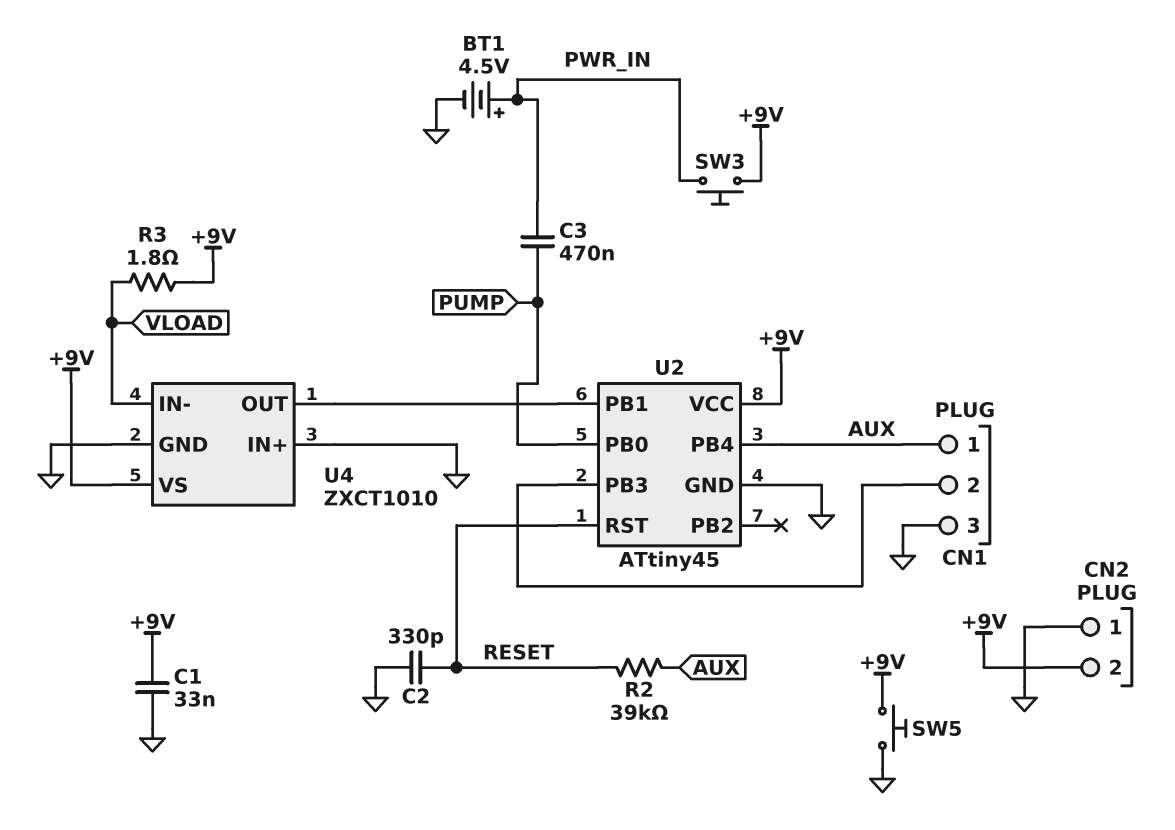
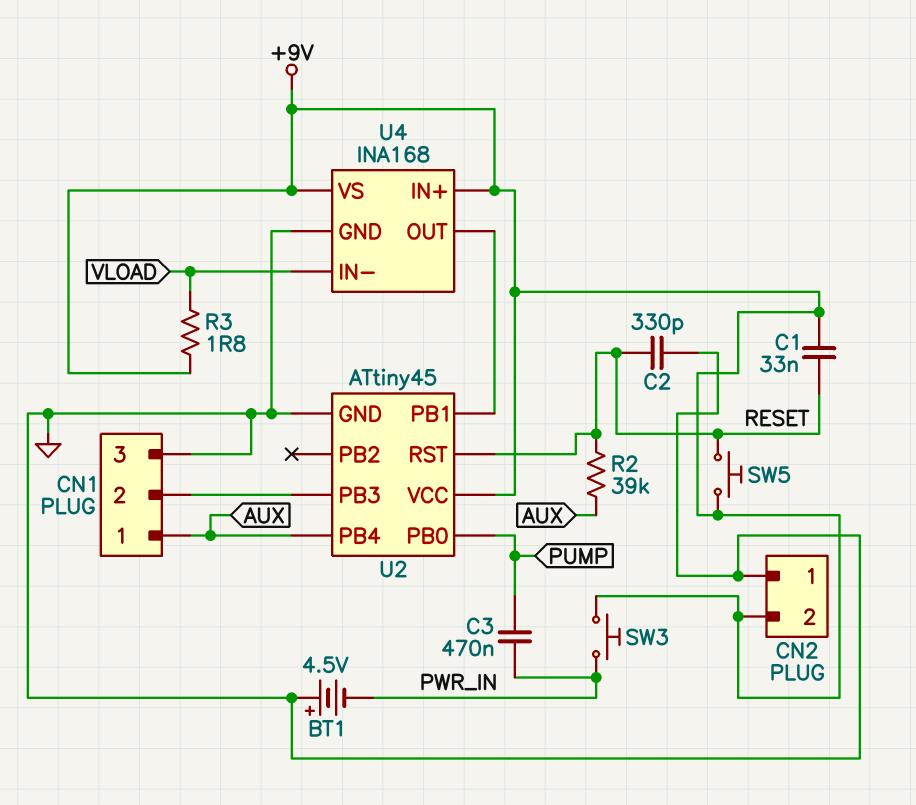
BT1: 4.5V (plus PWR_IN, minus GND) -> 4.5V (plus GND, minus PWR_IN)
C1: 33nF (+9V, GND) -> 33nF (+9V, RESET)
SW5: button (+9V, GND) -> button (+9V, RESET)
U4: ZXCT1010 -> INA168
U4 pin IN+: GND -> +9V

